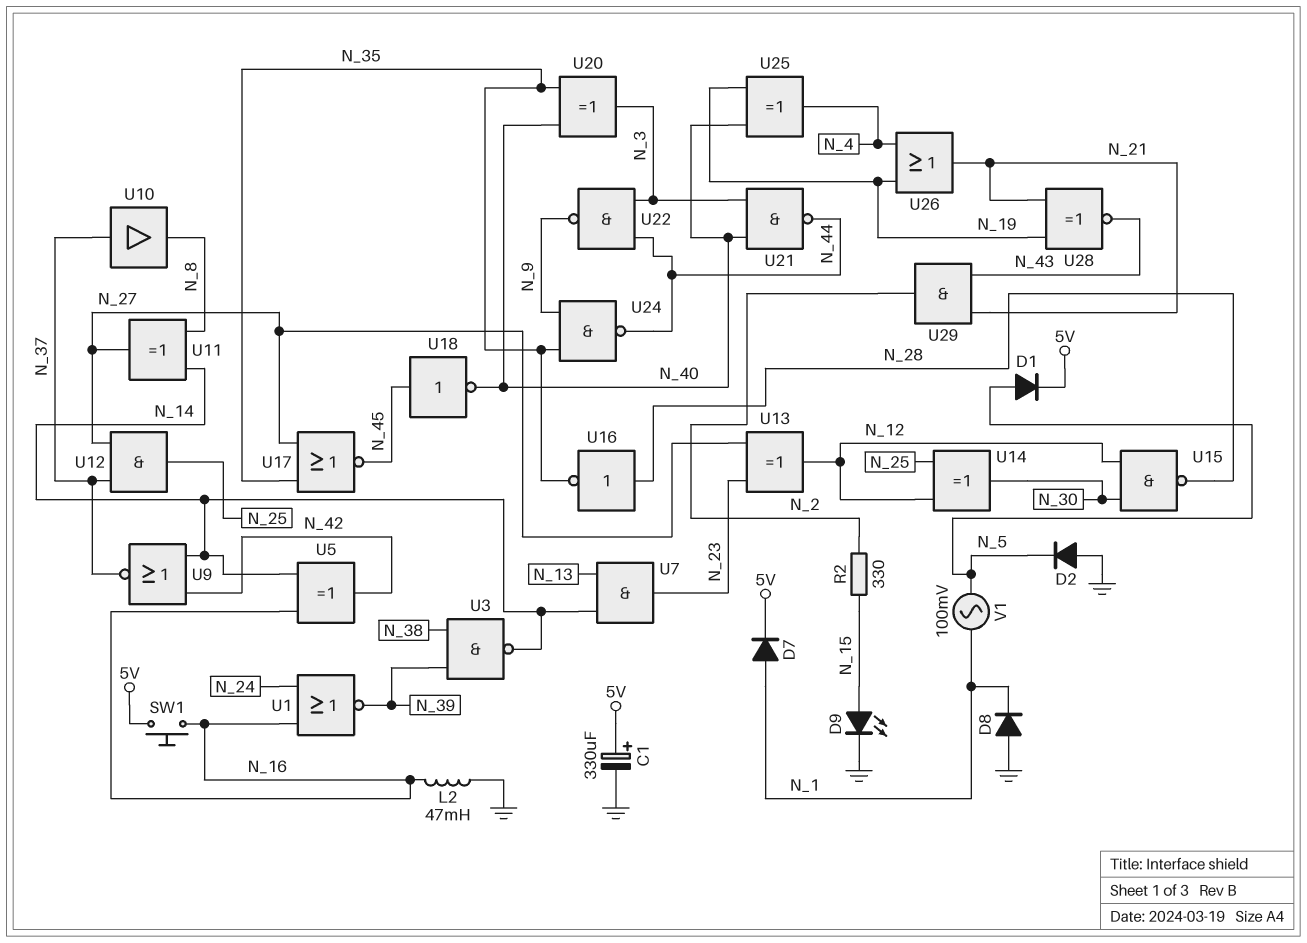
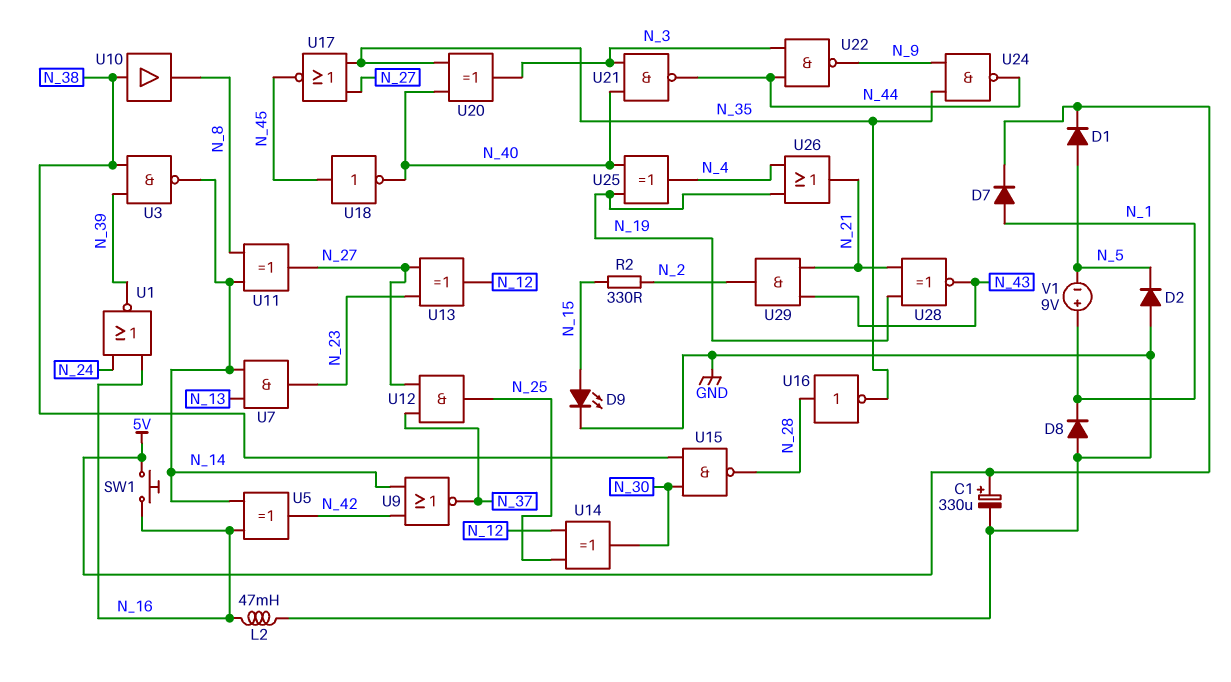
U10: buffer (in N_37, out N_8) -> buffer (in N_38, out N_8)
U15: NAND (in N_12, in N_30, out N_28) -> NAND (in N_30, in N_38, out N_28)
V1: AC 100mV (N_1, N_5) -> 9V (plus N_1, minus N_5)

